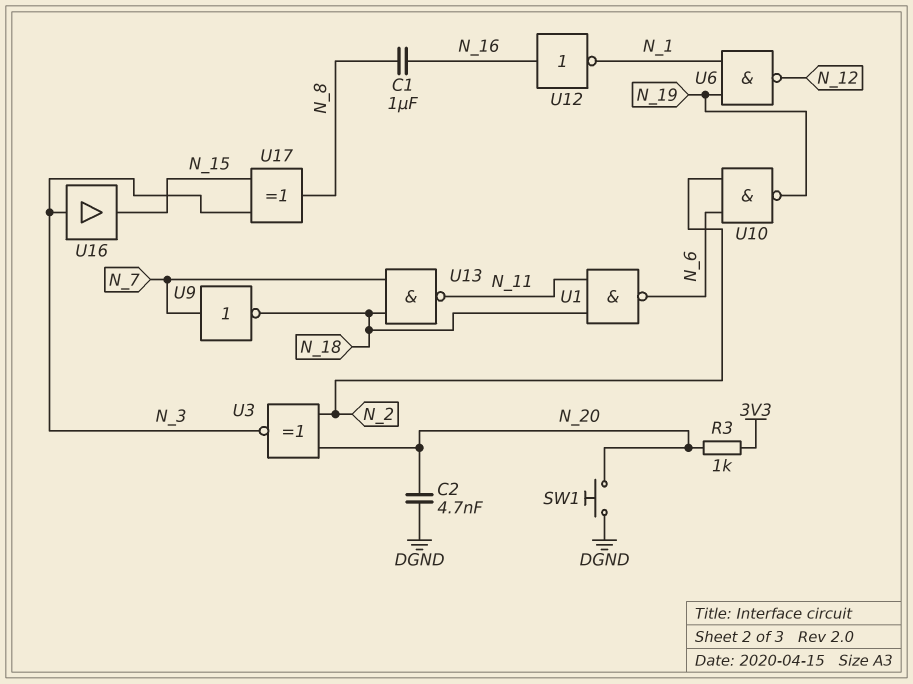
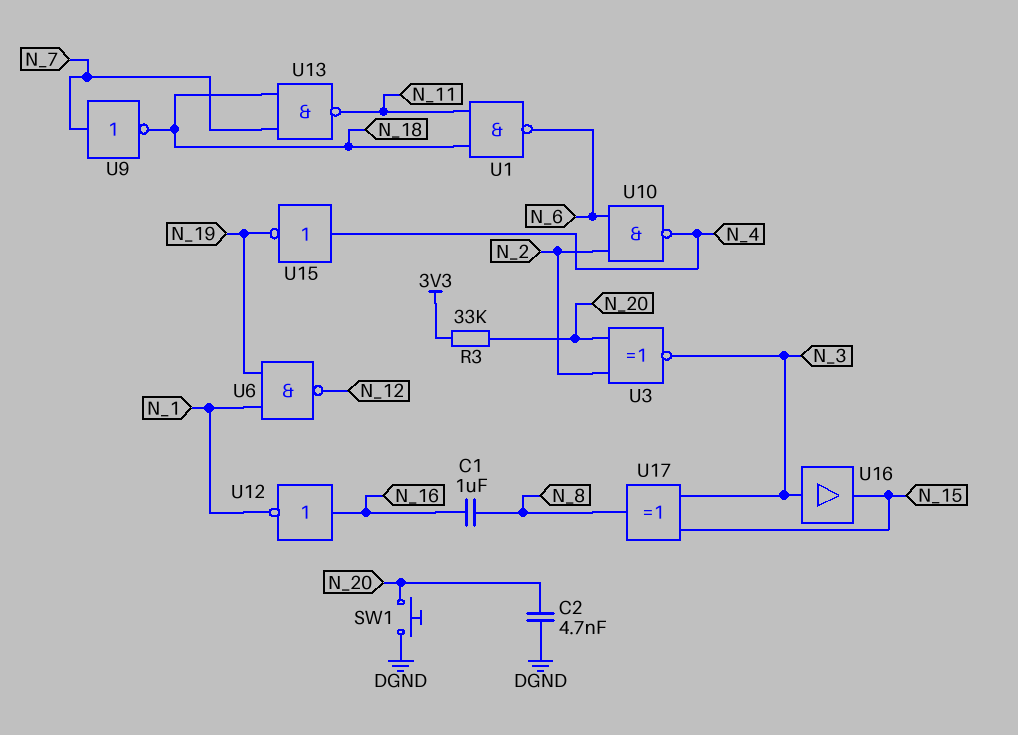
R3: 1k (3V3, N_20) -> 33k (3V3, N_20)
U10: NAND (in N_2, in N_6, out N_19) -> NAND (in N_2, in N_6, out N_4)
U15: none -> NOT (in N_4, out N_19)

